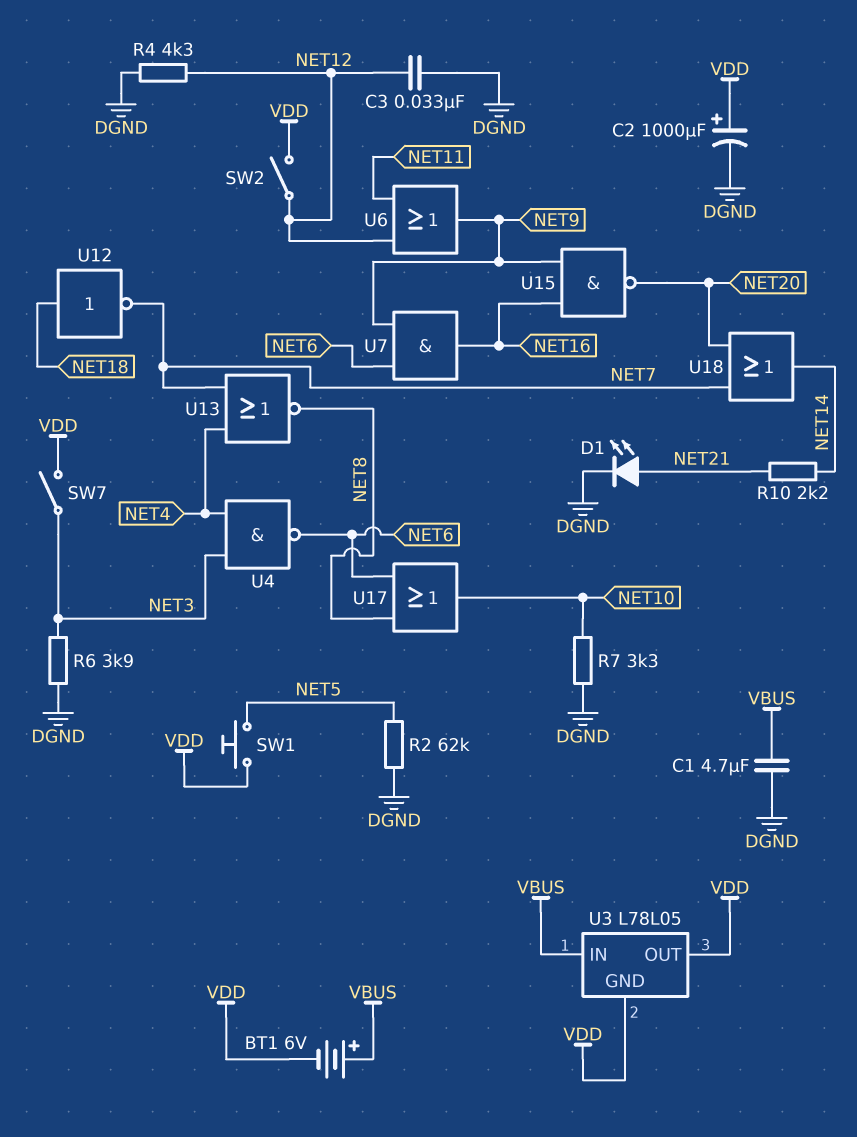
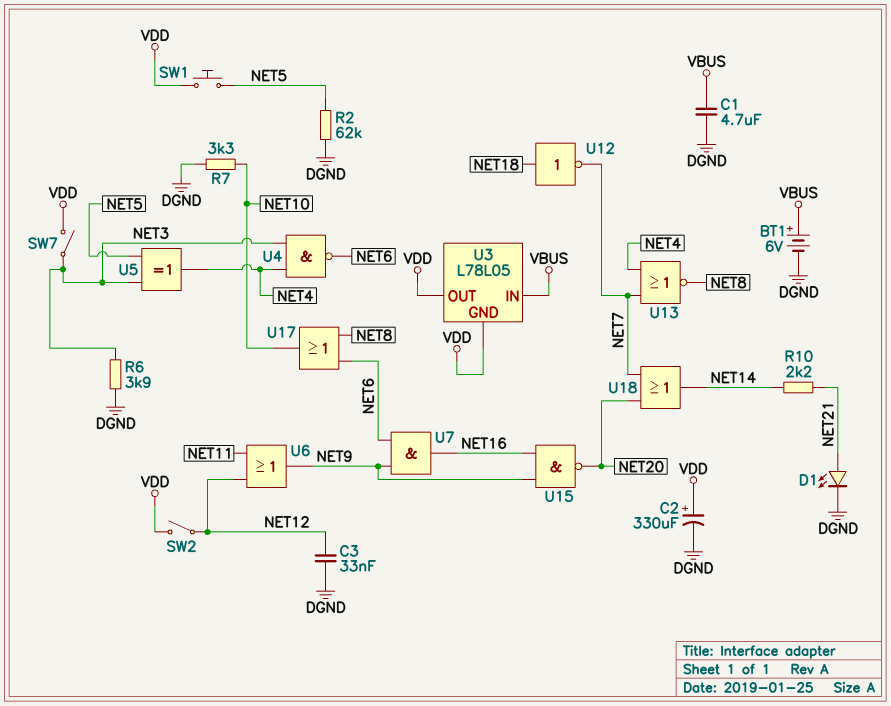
BT1: 6V (plus VBUS, minus VDD) -> 6V (plus VBUS, minus DGND)
C2: 1000uF (plus VDD, minus DGND) -> 330uF (plus VDD, minus DGND)
R4: 4.3k (DGND, NET12) -> none
U5: none -> XOR (in NET3, in NET5, out NET4)

